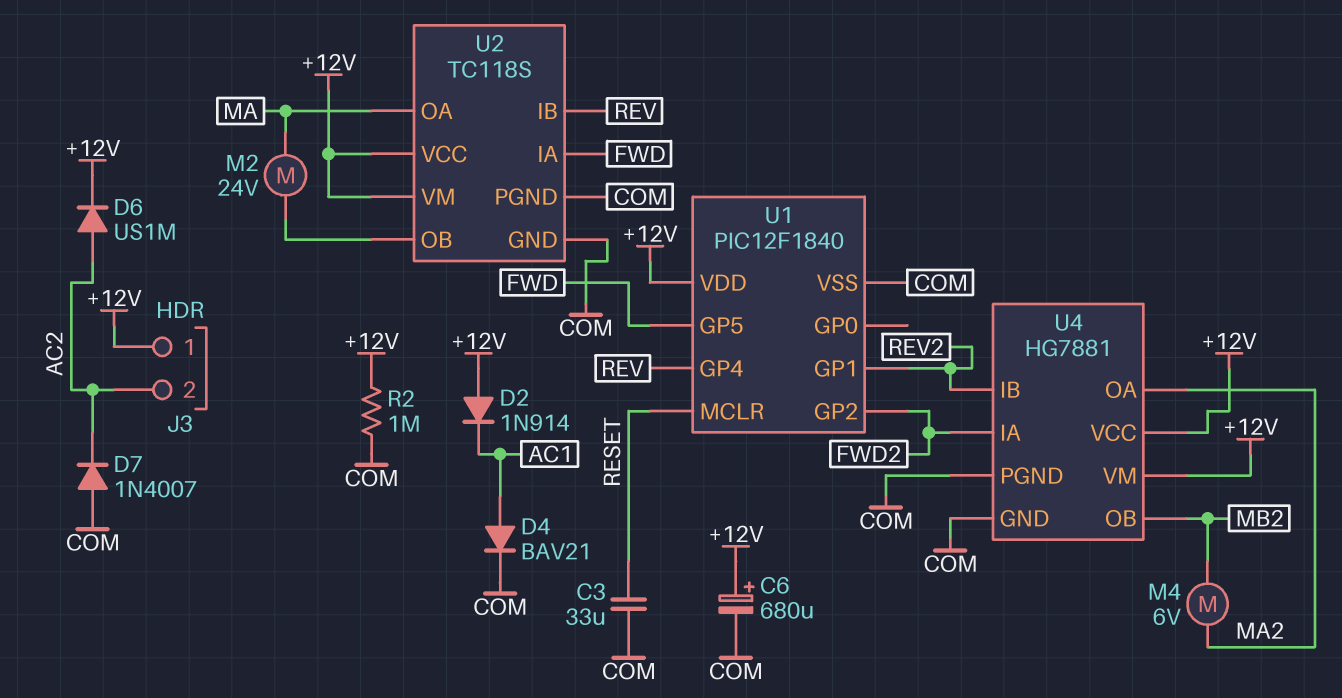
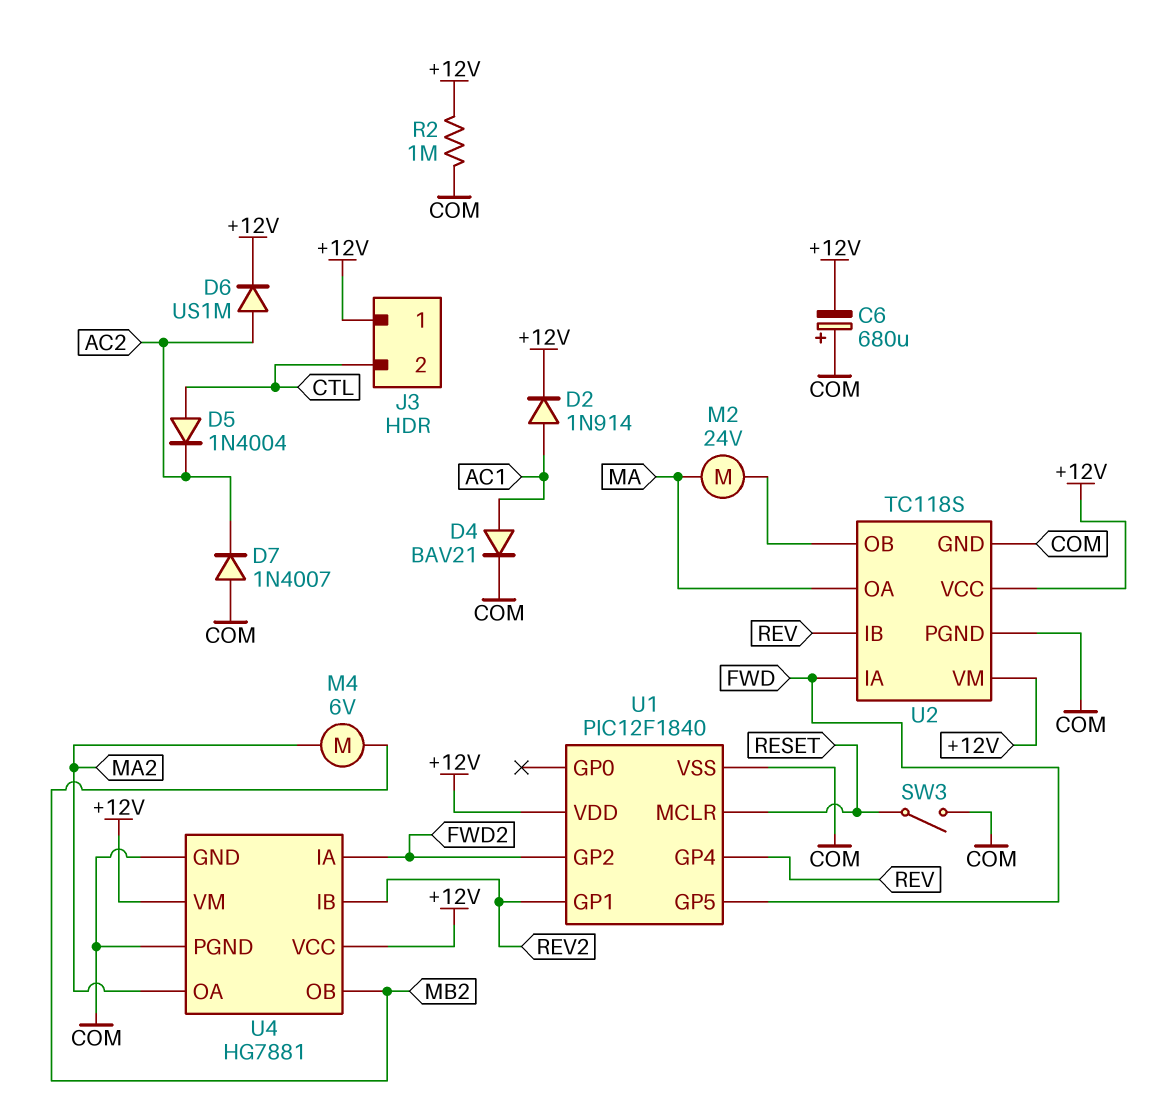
C3: 33uF (COM, RESET) -> none
C6: 680uF (plus +12V, minus COM) -> 680uF (plus COM, minus +12V)
D2: diode 1N914 (A +12V, K AC1) -> diode 1N914 (A AC1, K +12V)
D5: none -> diode 1N4004 (A CTL, K AC2)
J3 pin 2: AC2 -> CTL
SW3: none -> switch (COM, RESET)

